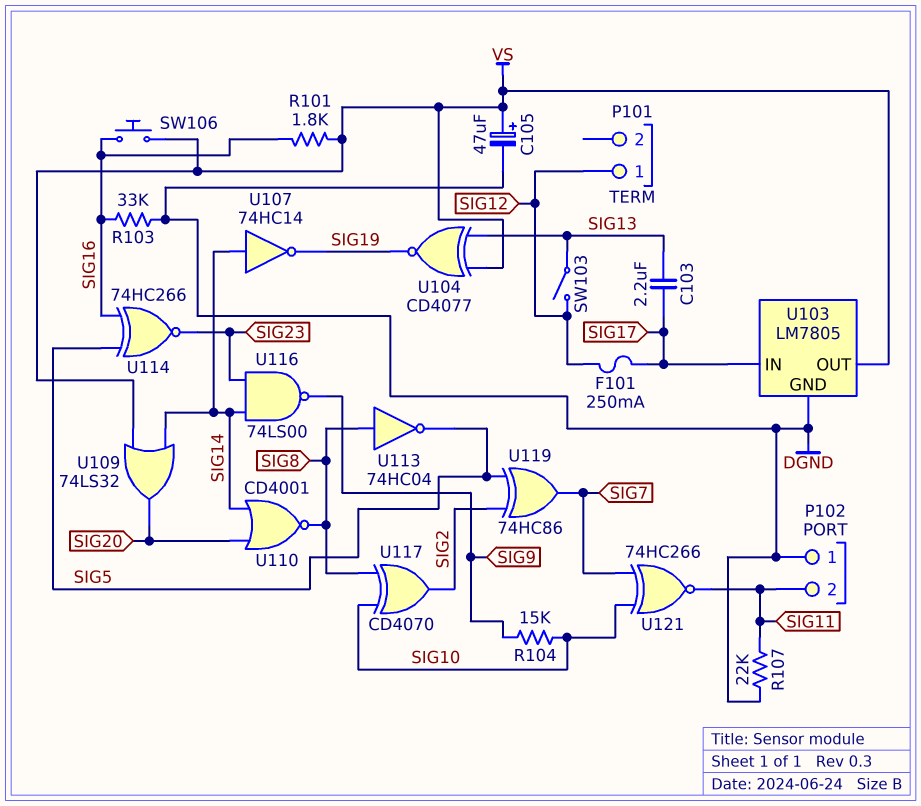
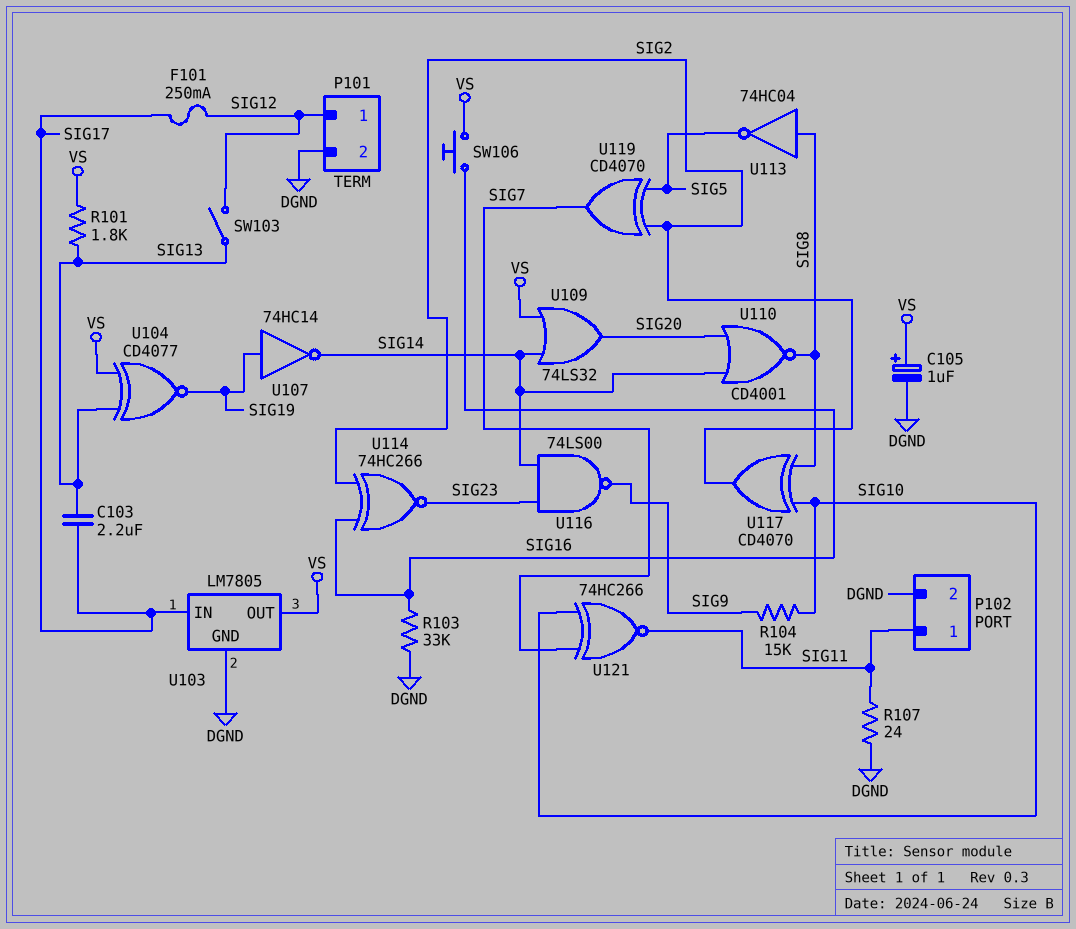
C105: 47uF (plus VS, minus DGND) -> 1uF (plus VS, minus DGND)
P101 pin 2: none -> DGND
P102 pin 1: DGND -> SIG11
P102 pin 2: SIG11 -> DGND
R101: 1.8k (SIG16, VS) -> 1.8k (SIG13, VS)
R107: 22k (DGND, SIG11) -> 24 (DGND, SIG11)
U107: NOT 74HC14 (in SIG14, out SIG19) -> NOT 74HC14 (in SIG19, out SIG14)
U114: XNOR 74HC266 (in SIG5, in SIG16, out SIG23) -> XNOR 74HC266 (in SIG2, in SIG16, out SIG23)
U119: XOR 74HC86 (in SIG2, in SIG5, out SIG7) -> XOR CD4070 (in SIG2, in SIG5, out SIG7)

